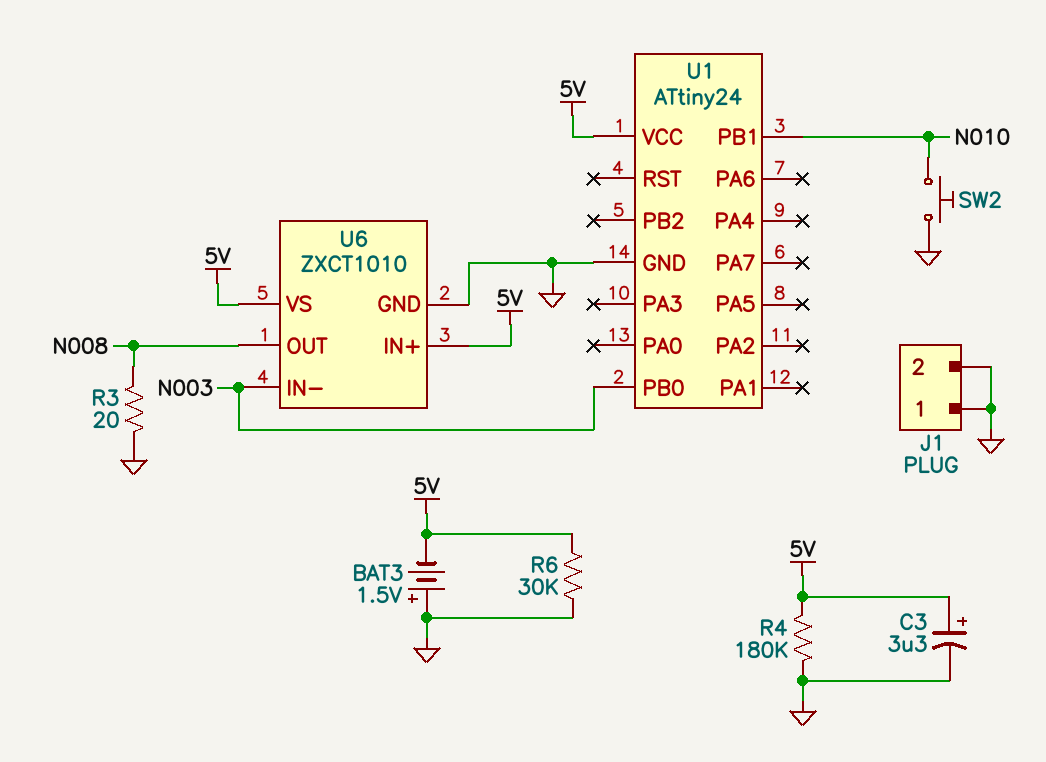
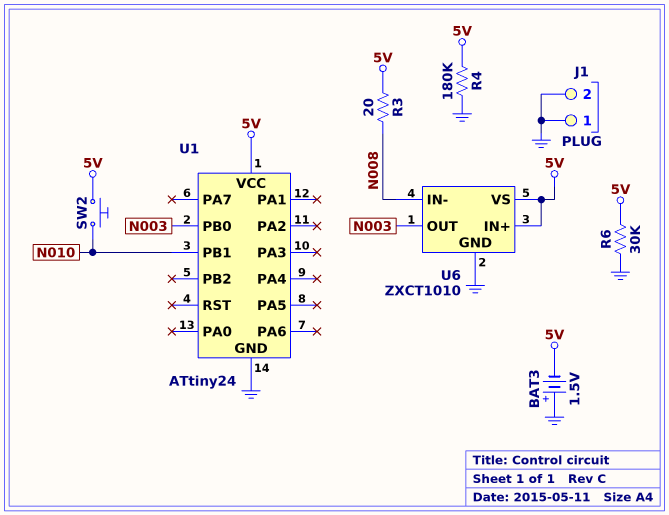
C3: 3.3uF (plus 5V, minus GND) -> none
R3: 20 (GND, N008) -> 20 (5V, N008)
SW2: button (GND, N010) -> button (5V, N010)
U6 pin IN-: N003 -> N008
U6 pin OUT: N008 -> N003

